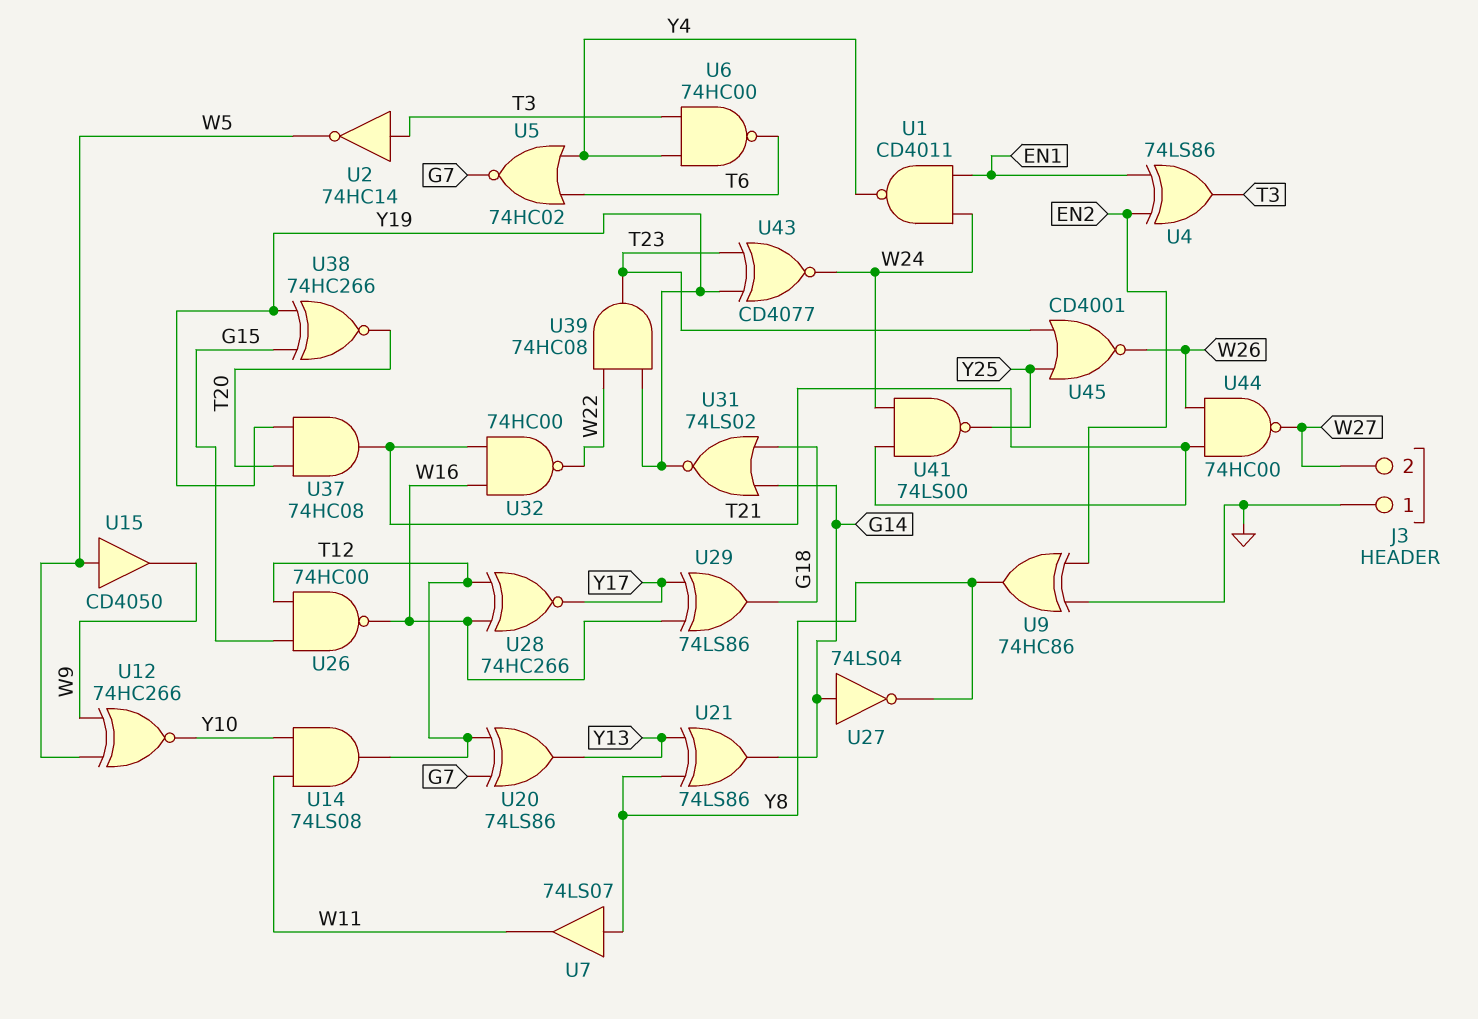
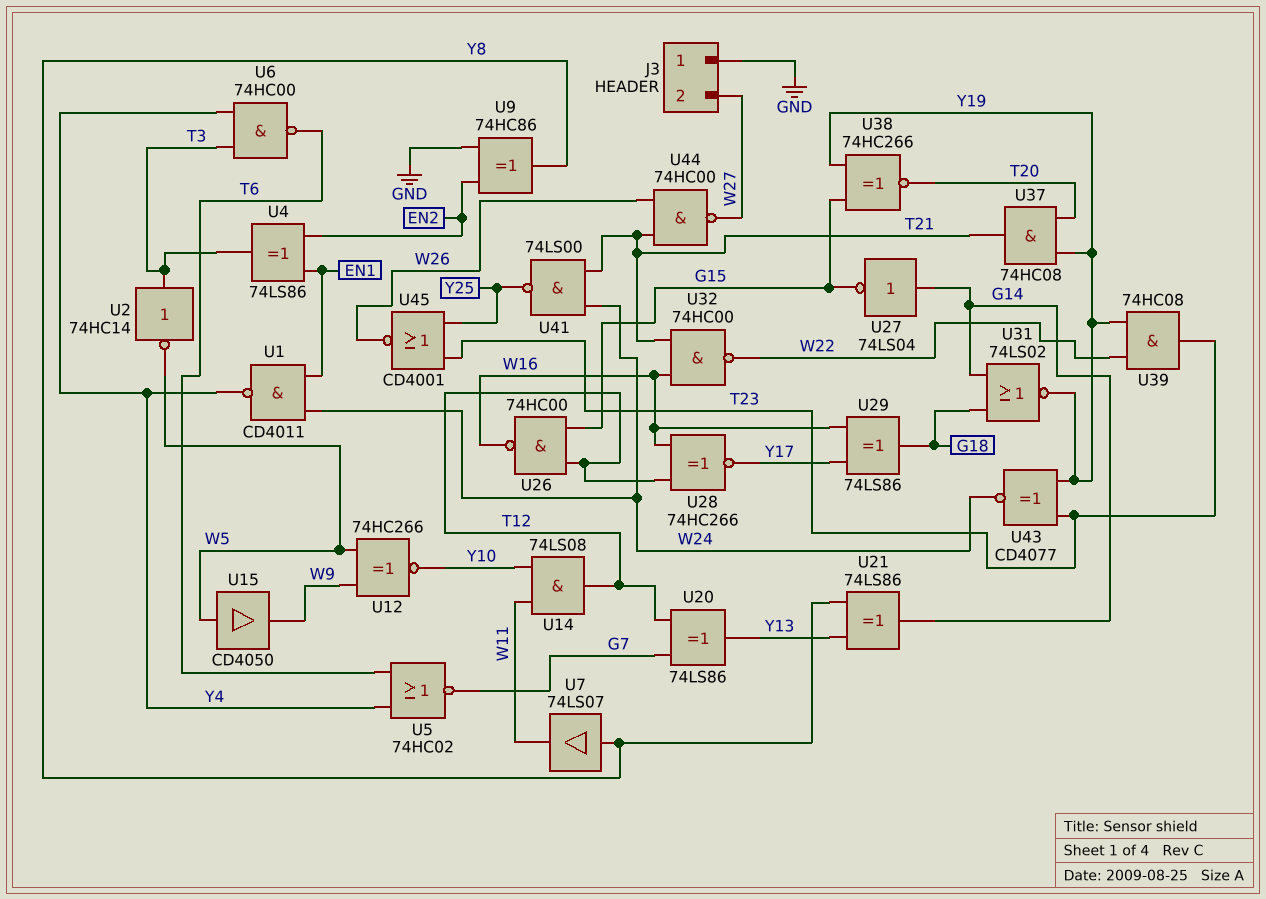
U27: NOT 74LS04 (in G14, out Y8) -> NOT 74LS04 (in G14, out G15)

